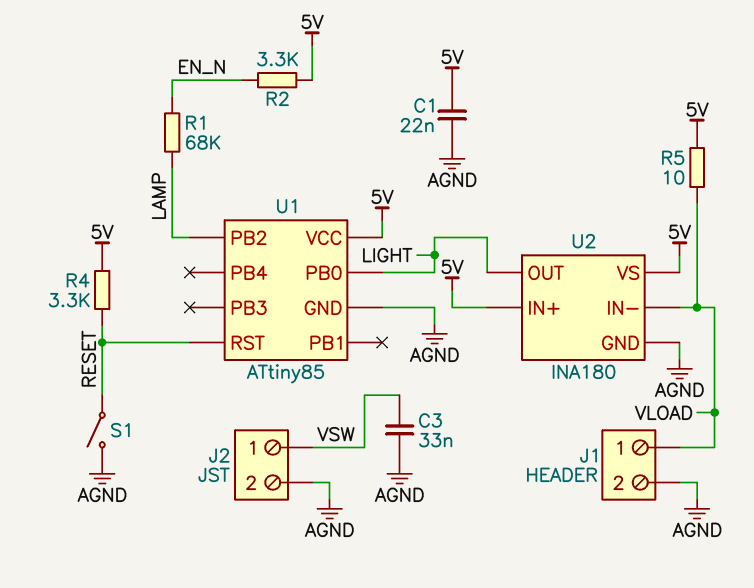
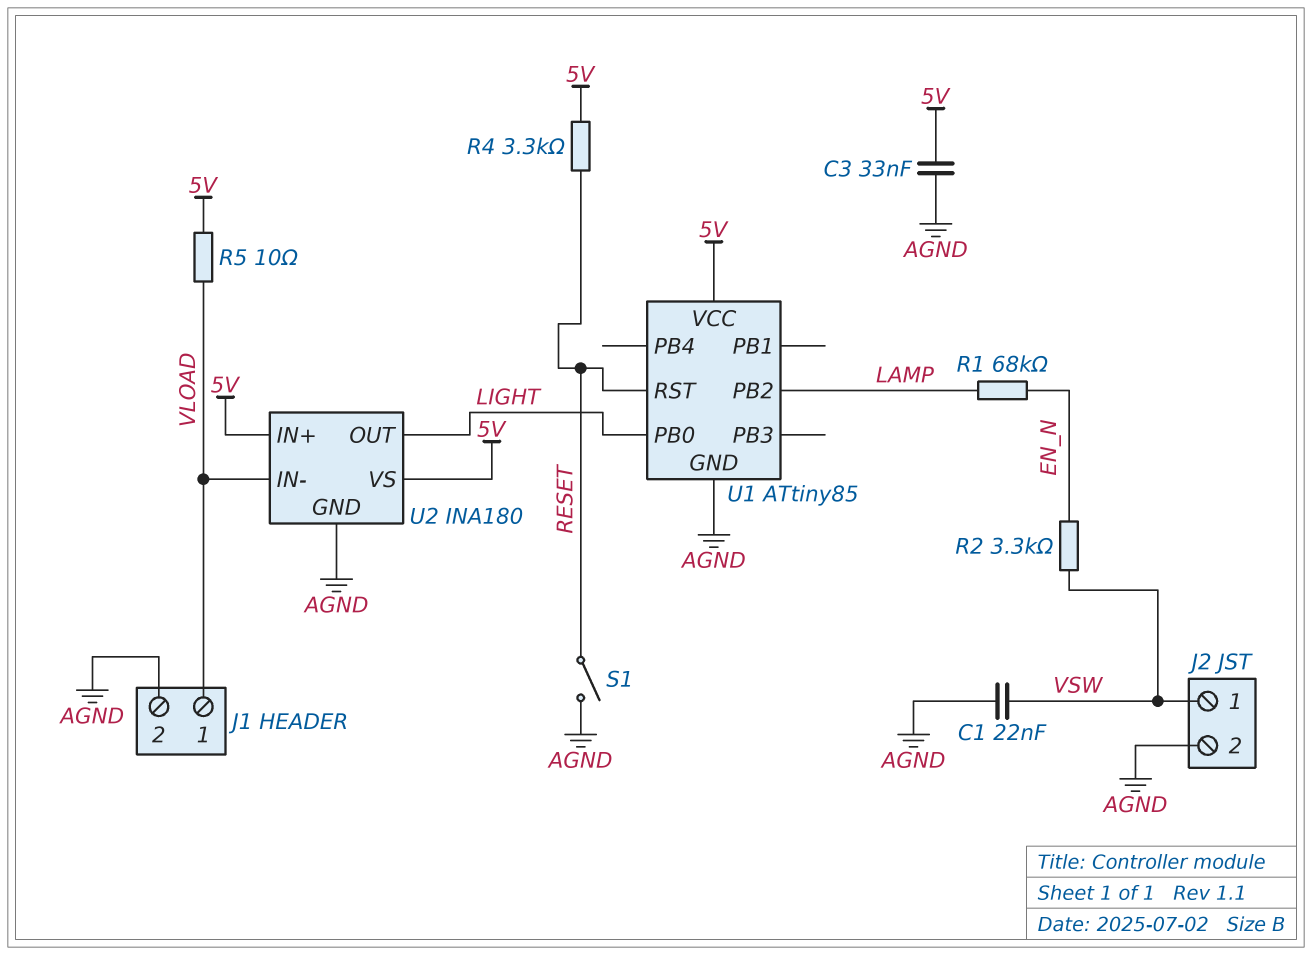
C1: 22nF (5V, AGND) -> 22nF (AGND, VSW)
C3: 33nF (AGND, VSW) -> 33nF (5V, AGND)
R2: 3.3k (5V, EN_N) -> 3.3k (EN_N, VSW)

